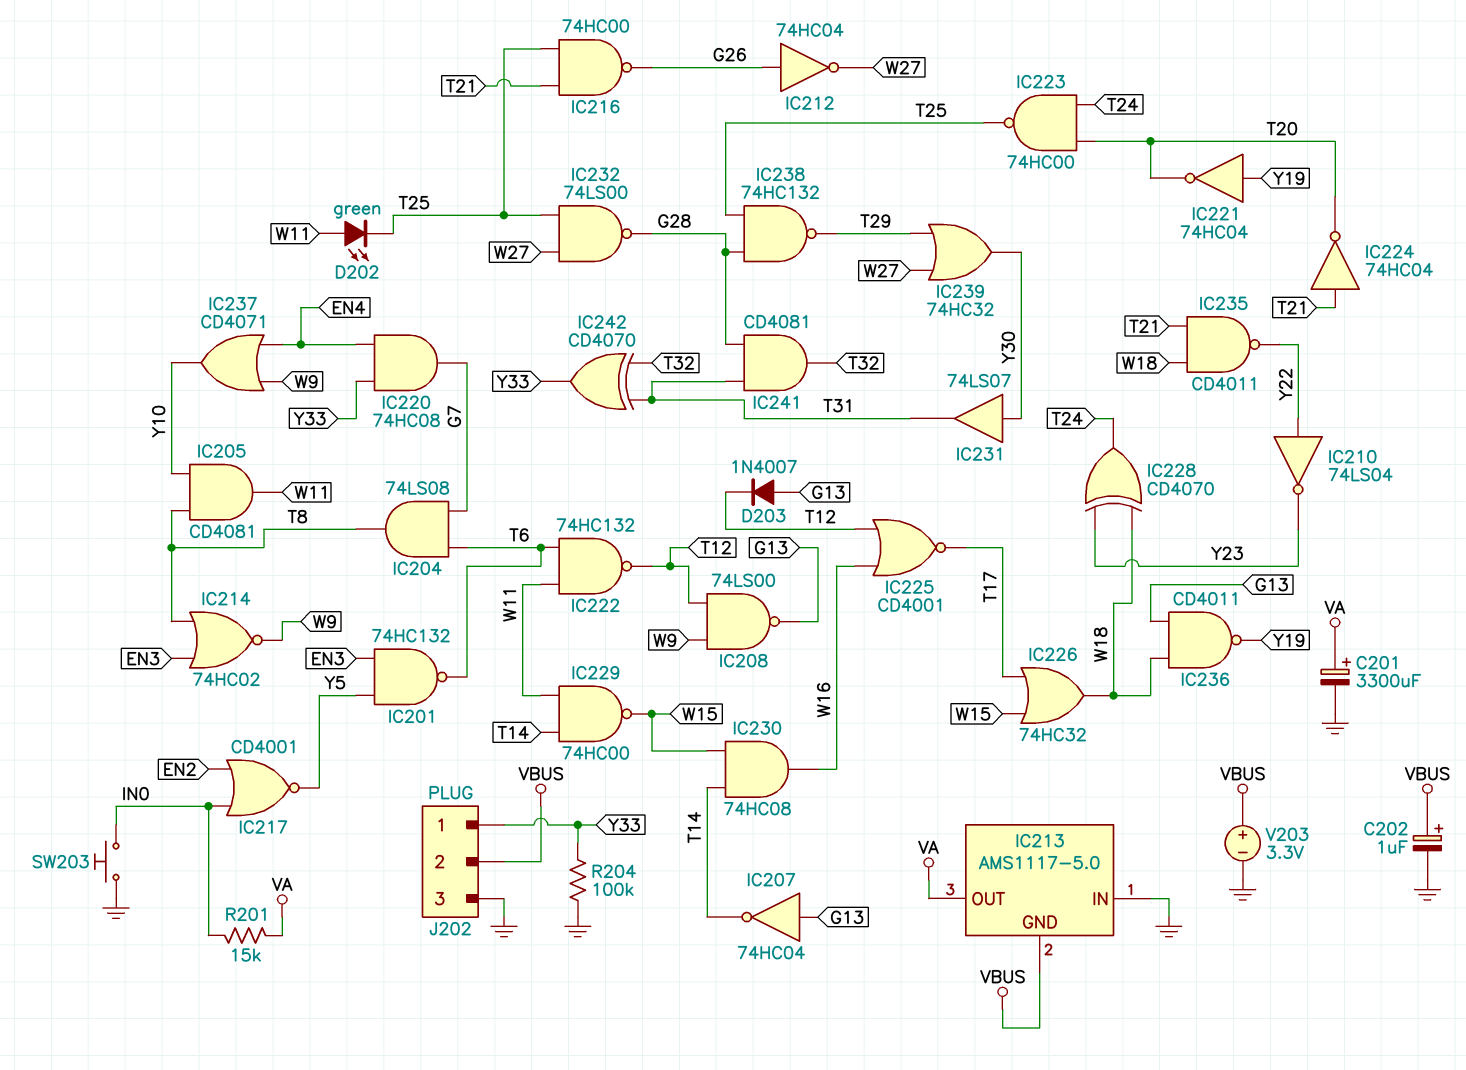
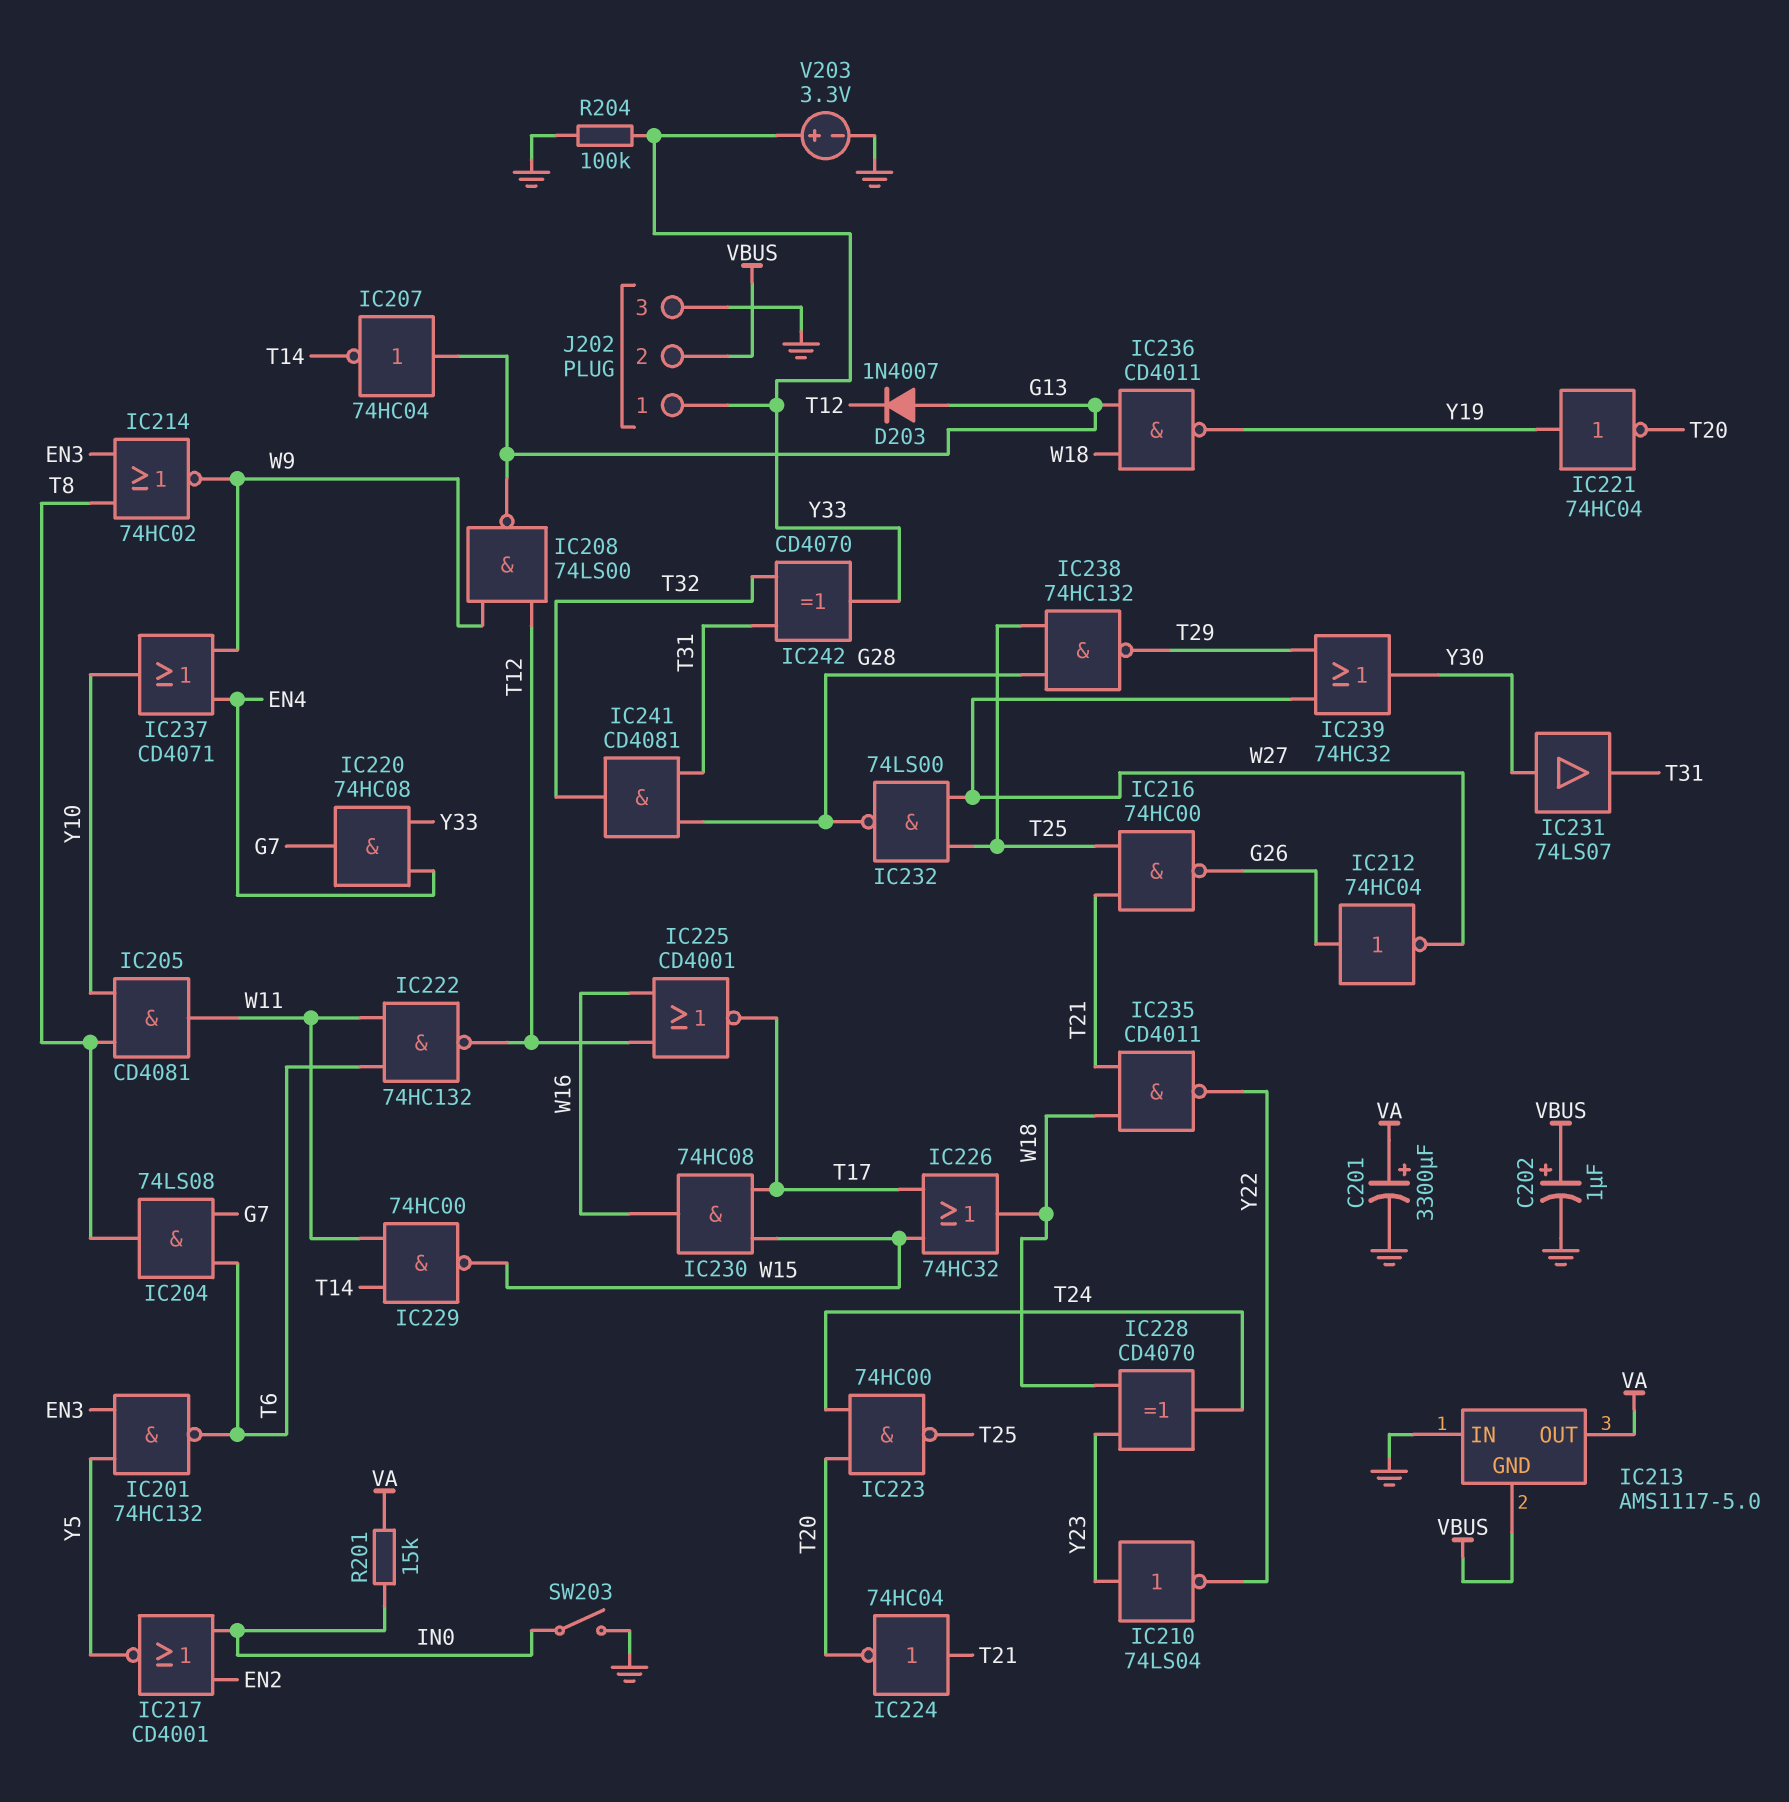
D202: LED green (A W11, K T25) -> none
IC210: NOT 74LS04 (in Y22, out Y23) -> NOT 74LS04 (in Y23, out Y22)
IC230: AND 74HC08 (in T14, in W15, out W16) -> AND 74HC08 (in T17, in W15, out W16)
SW203: button (GND, IN0) -> switch (GND, IN0)
V203: 3.3V (plus VBUS, minus GND) -> 3.3V (plus Y33, minus GND)

